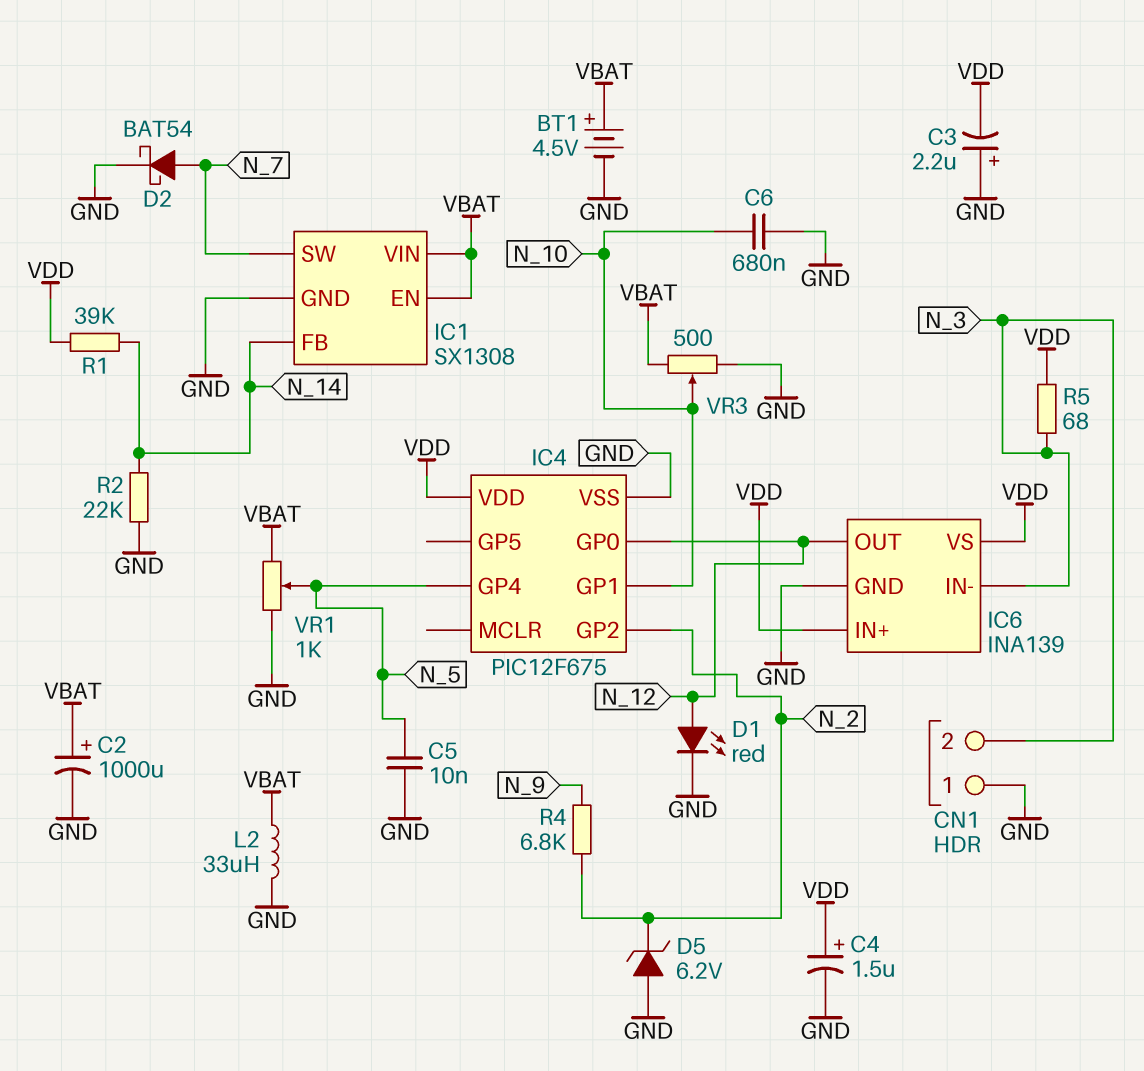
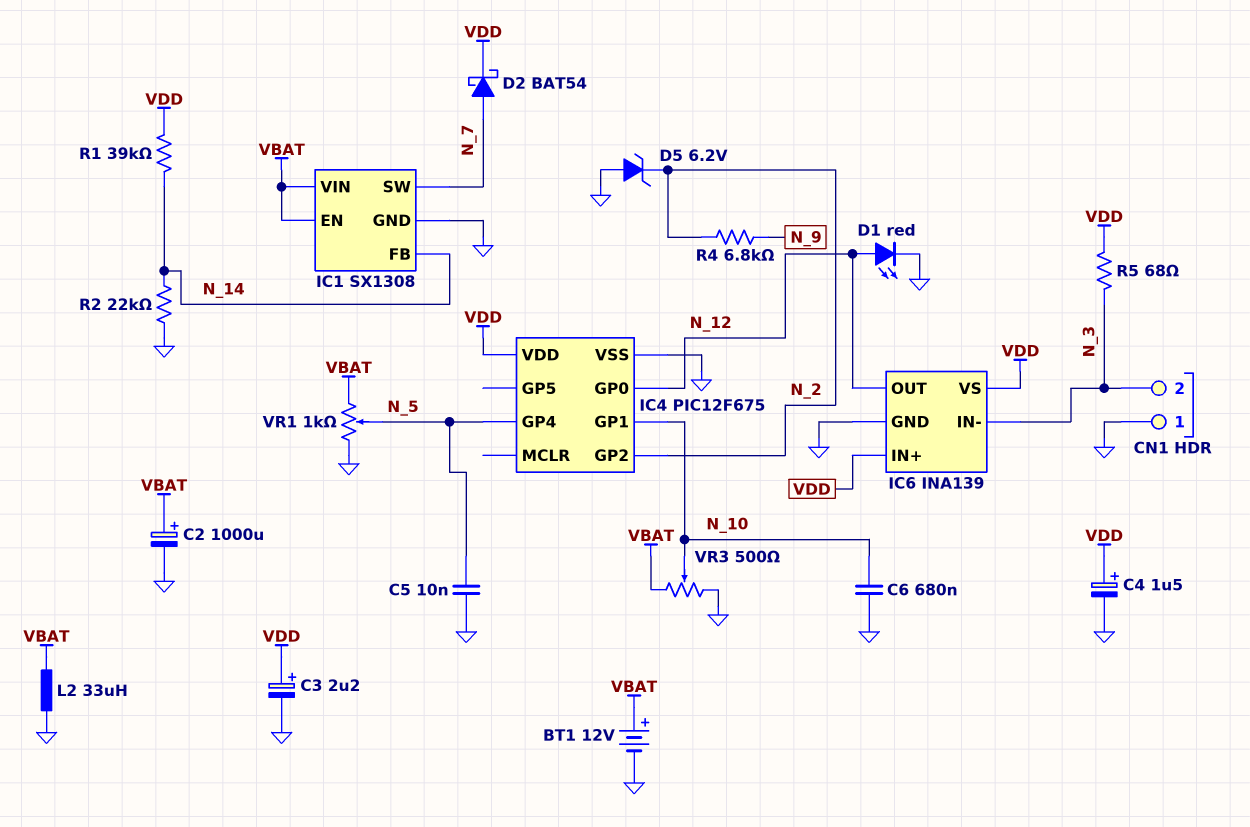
BT1: 4.5V (plus VBAT, minus GND) -> 12V (plus VBAT, minus GND)
C3: 2.2uF (plus GND, minus VDD) -> 2.2uF (plus VDD, minus GND)
D2: schottky BAT54 (A N_7, K GND) -> schottky BAT54 (A N_7, K VDD)

